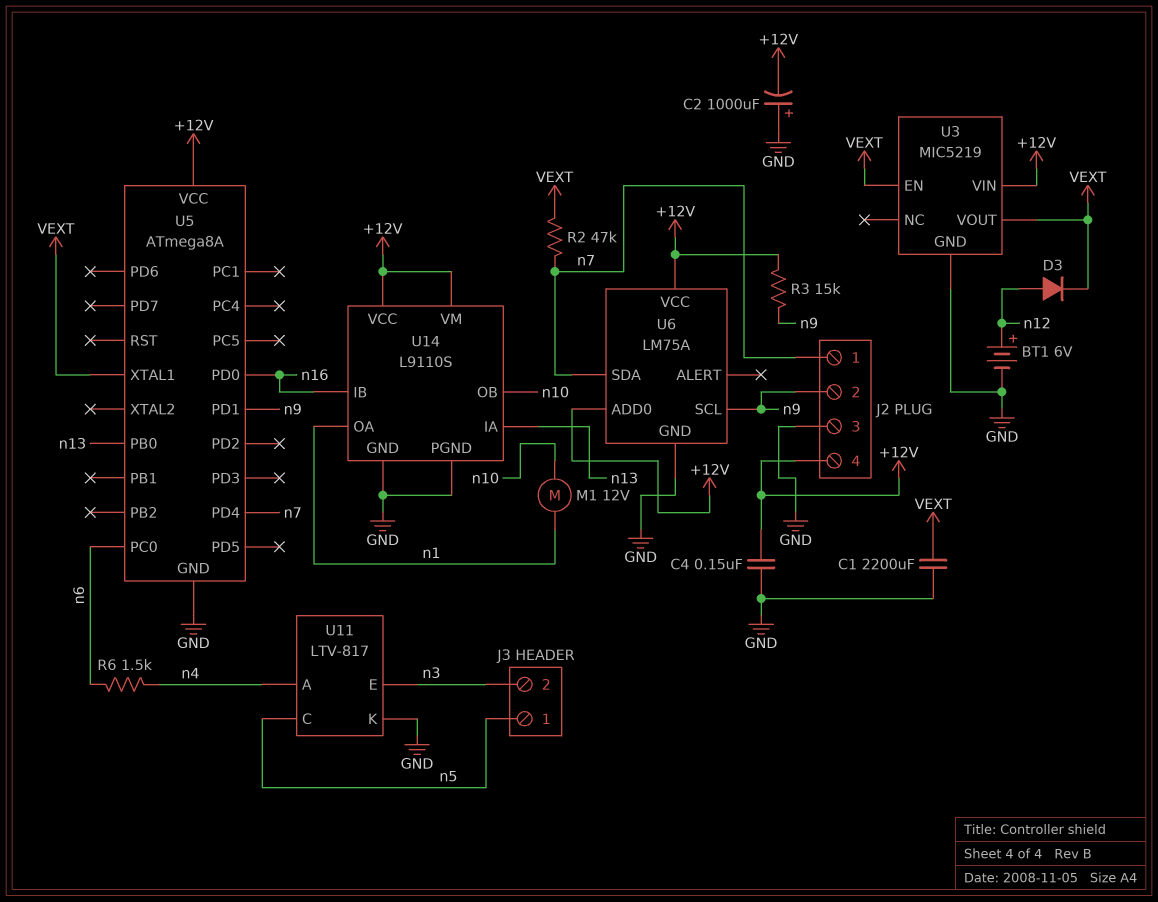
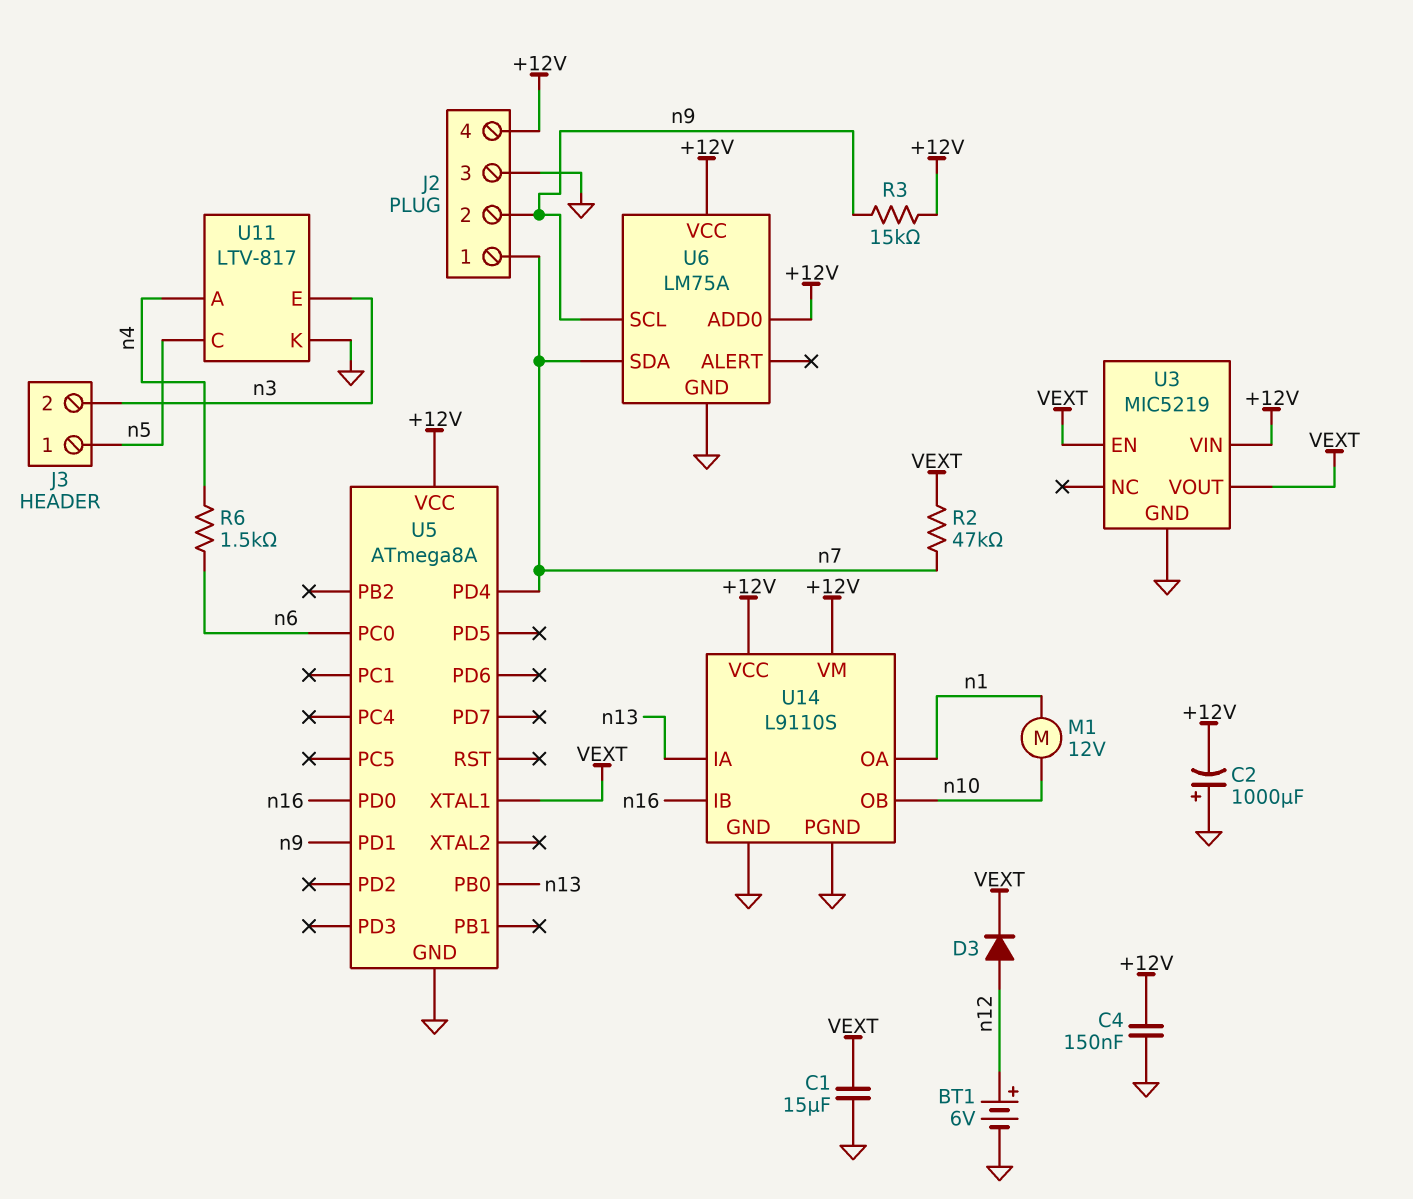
C1: 2200uF (GND, VEXT) -> 15uF (GND, VEXT)

